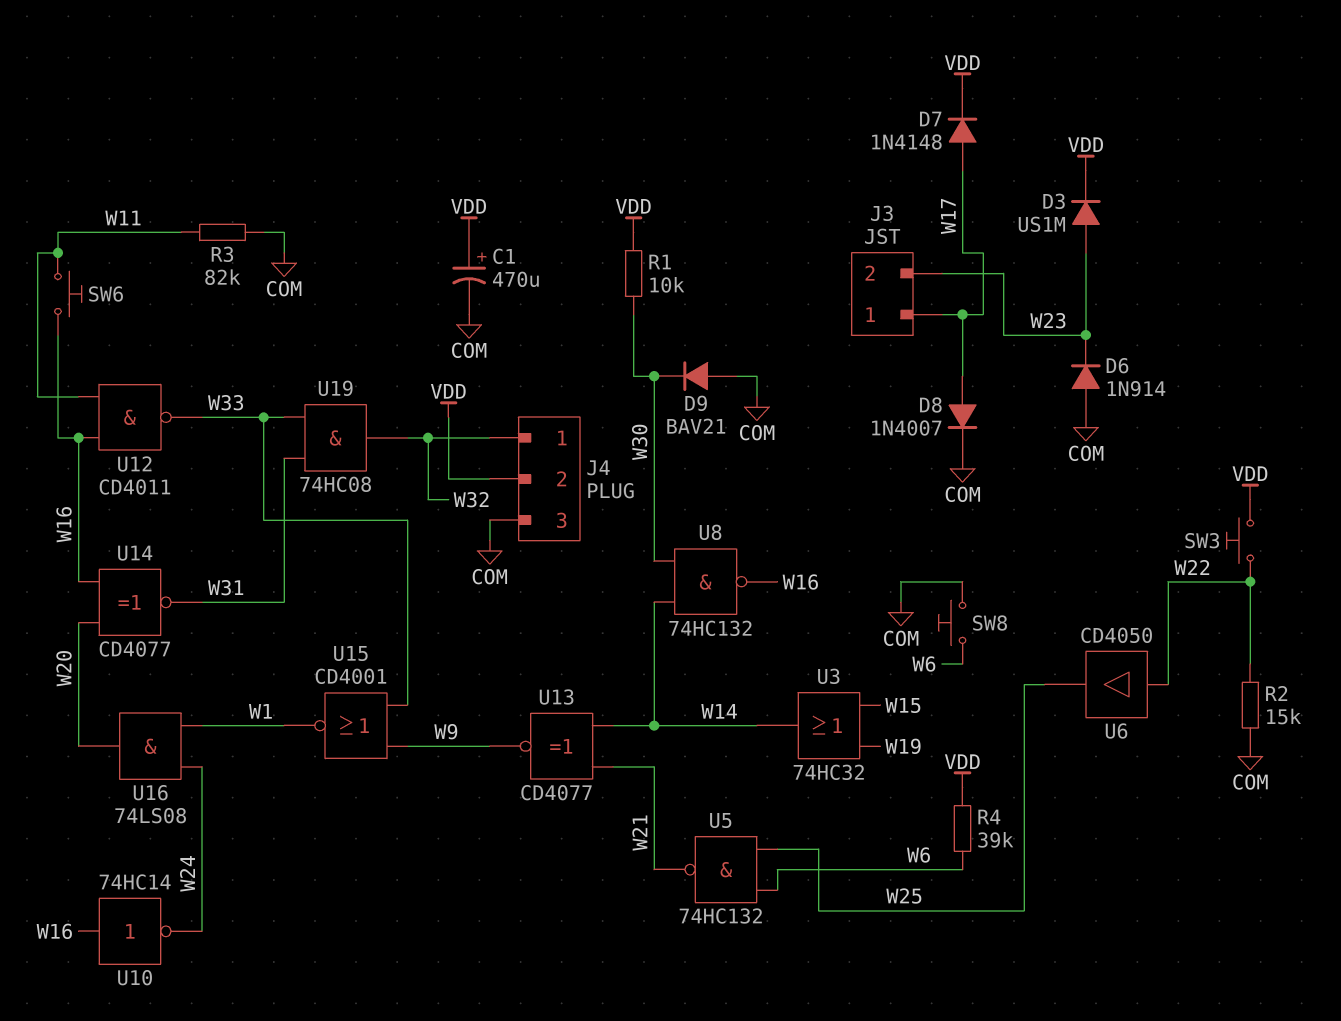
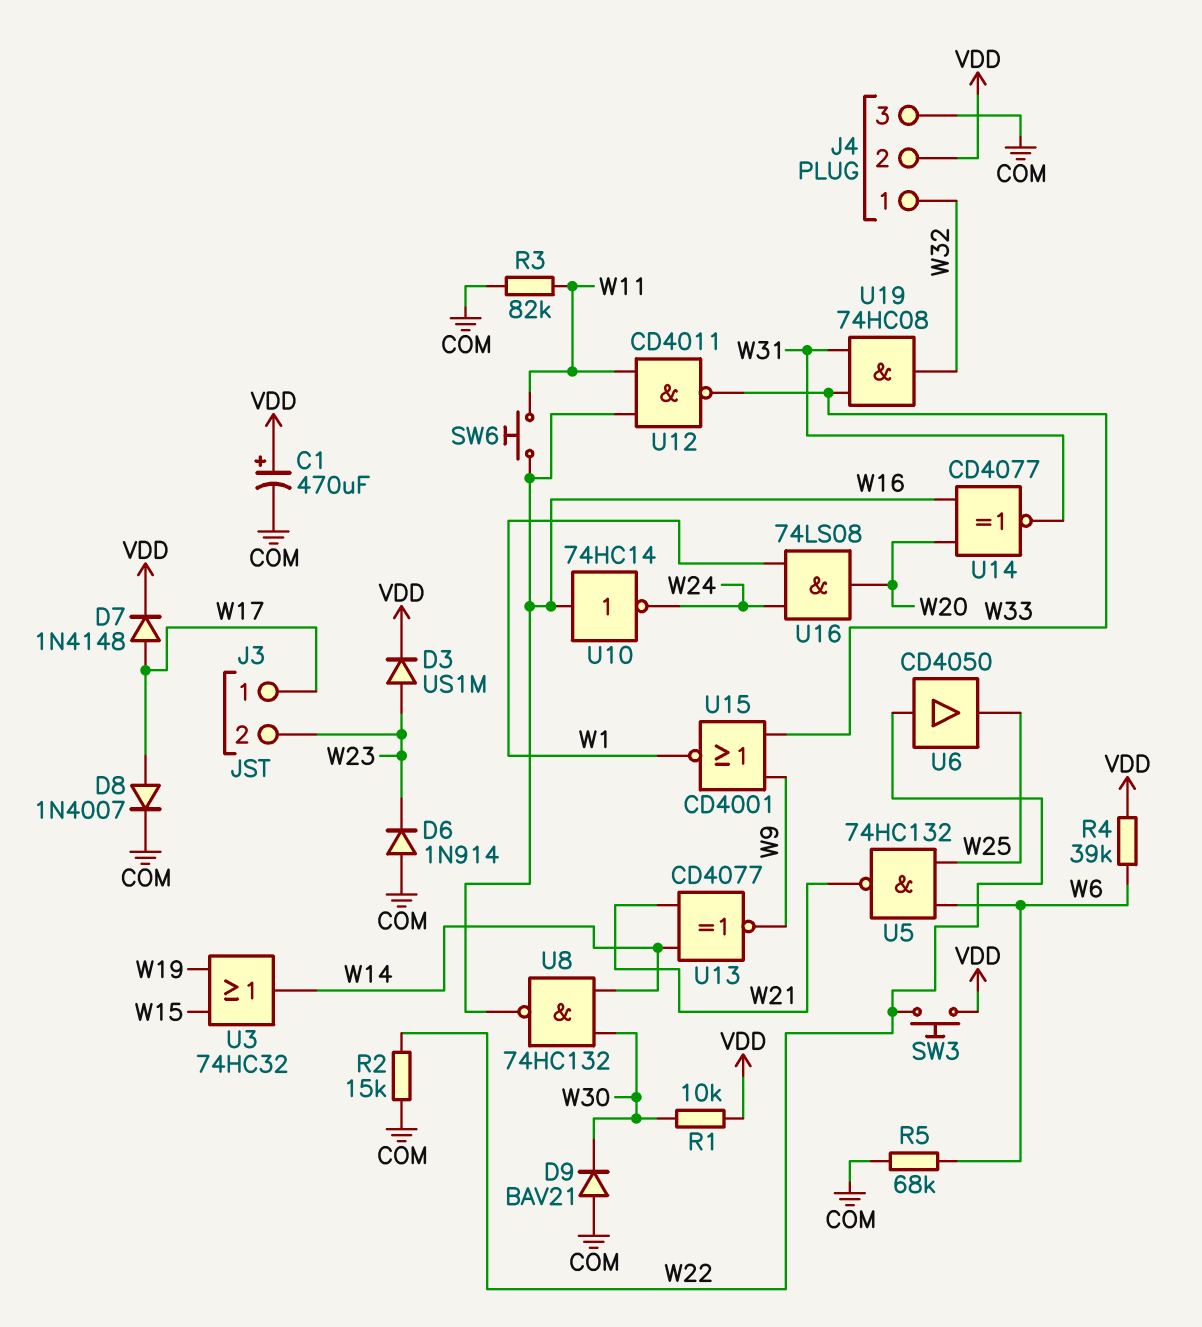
R5: none -> 68k (COM, W6)
SW8: button (COM, W6) -> none

